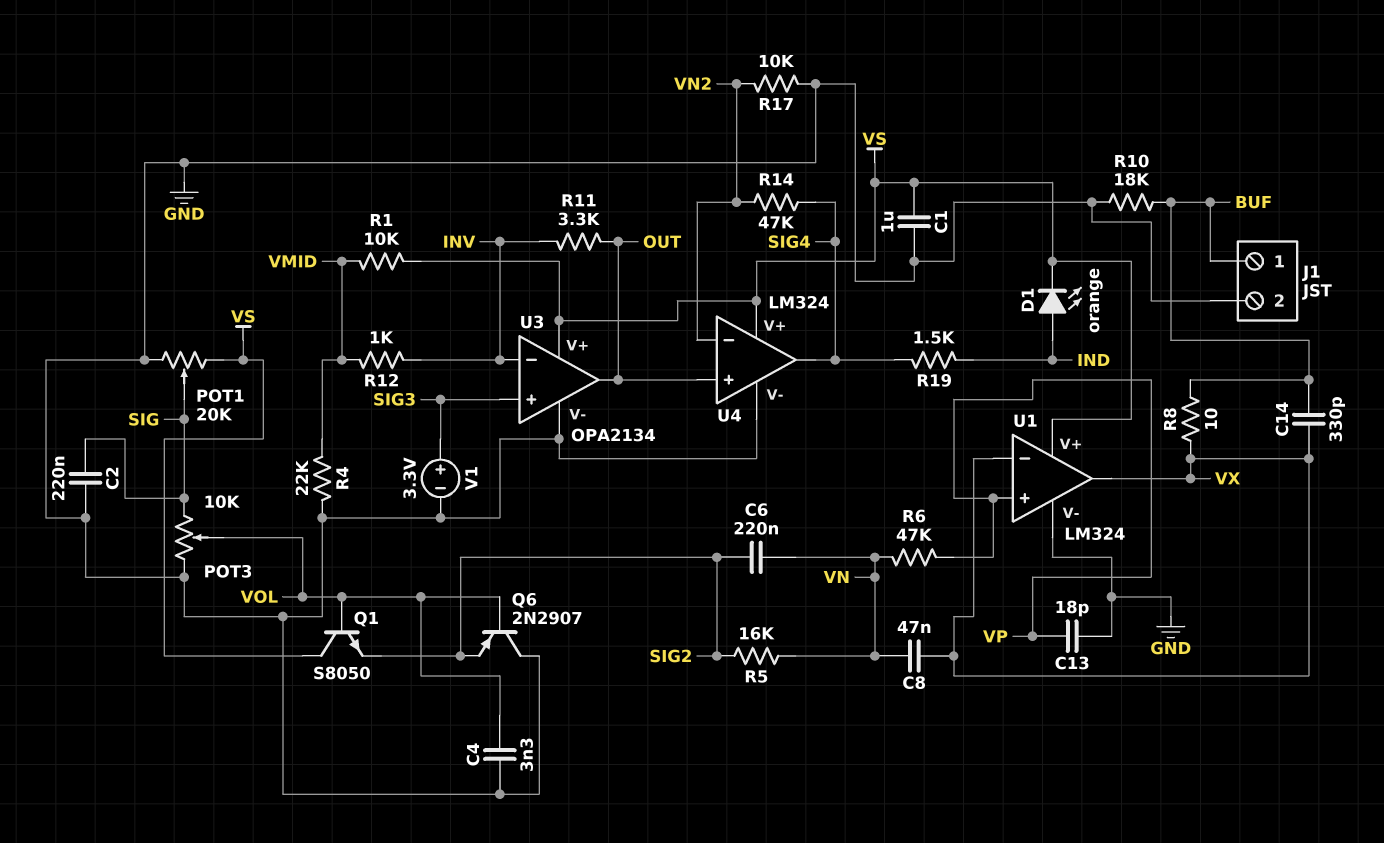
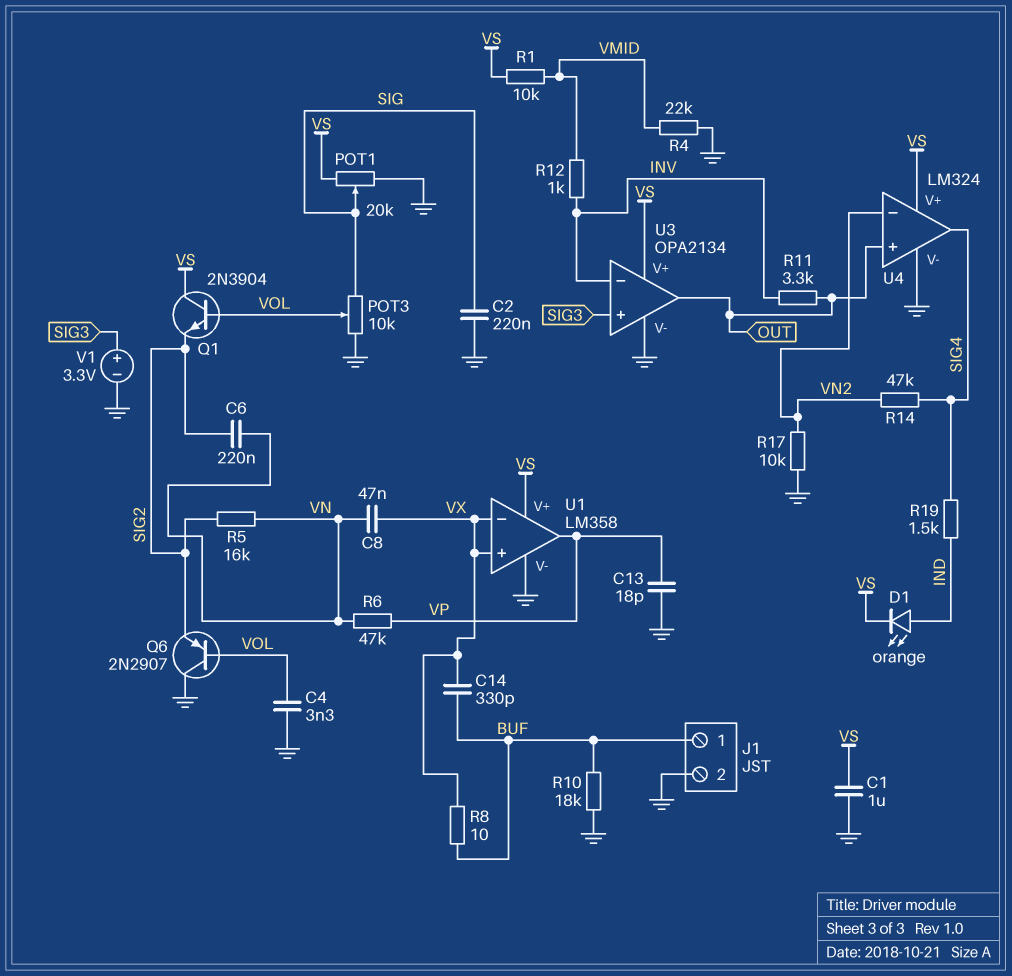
Q1: NPN S8050 (B VOL, C VS, E SIG2) -> NPN 2N3904 (B VOL, C VS, E SIG2)
U1: LM324 -> LM358
U1 pin in+: VP -> VX
U1 pin out: VX -> VP

